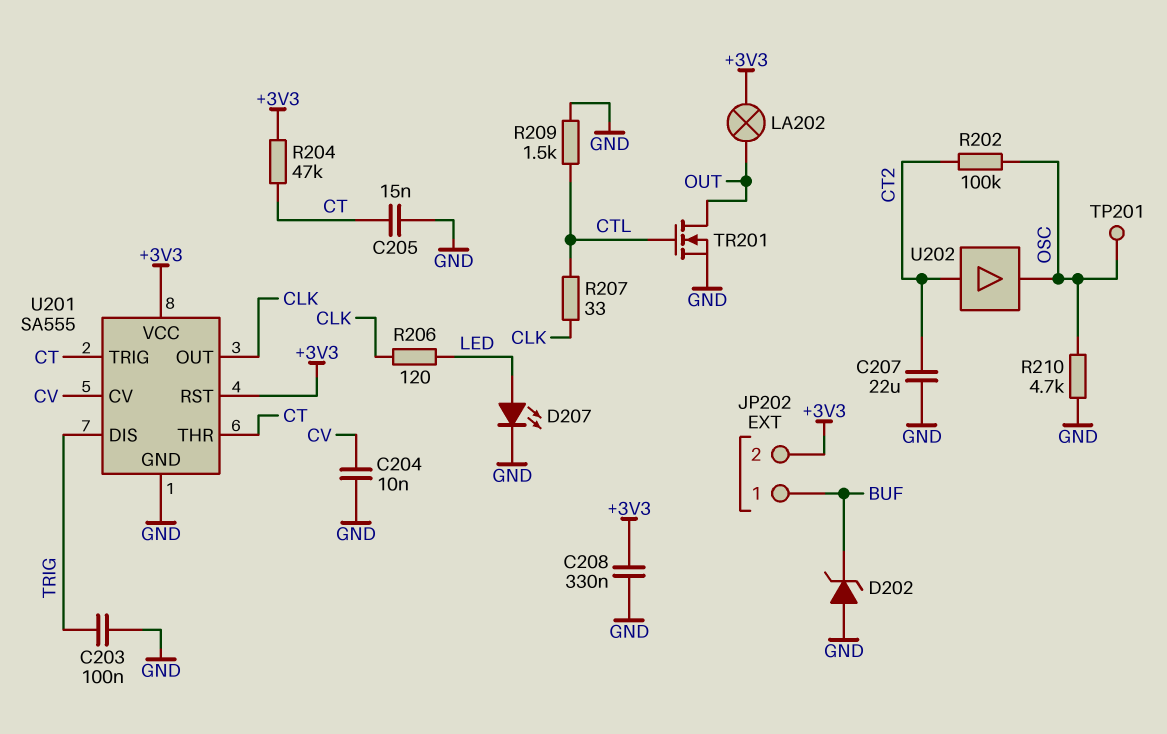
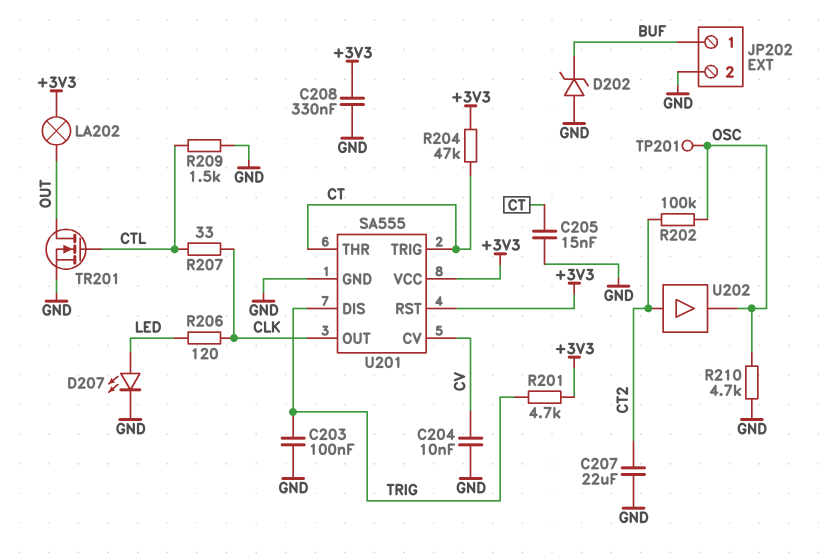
JP202 pin 2: +3V3 -> GND
R201: none -> 4.7k (+3V3, TRIG)

